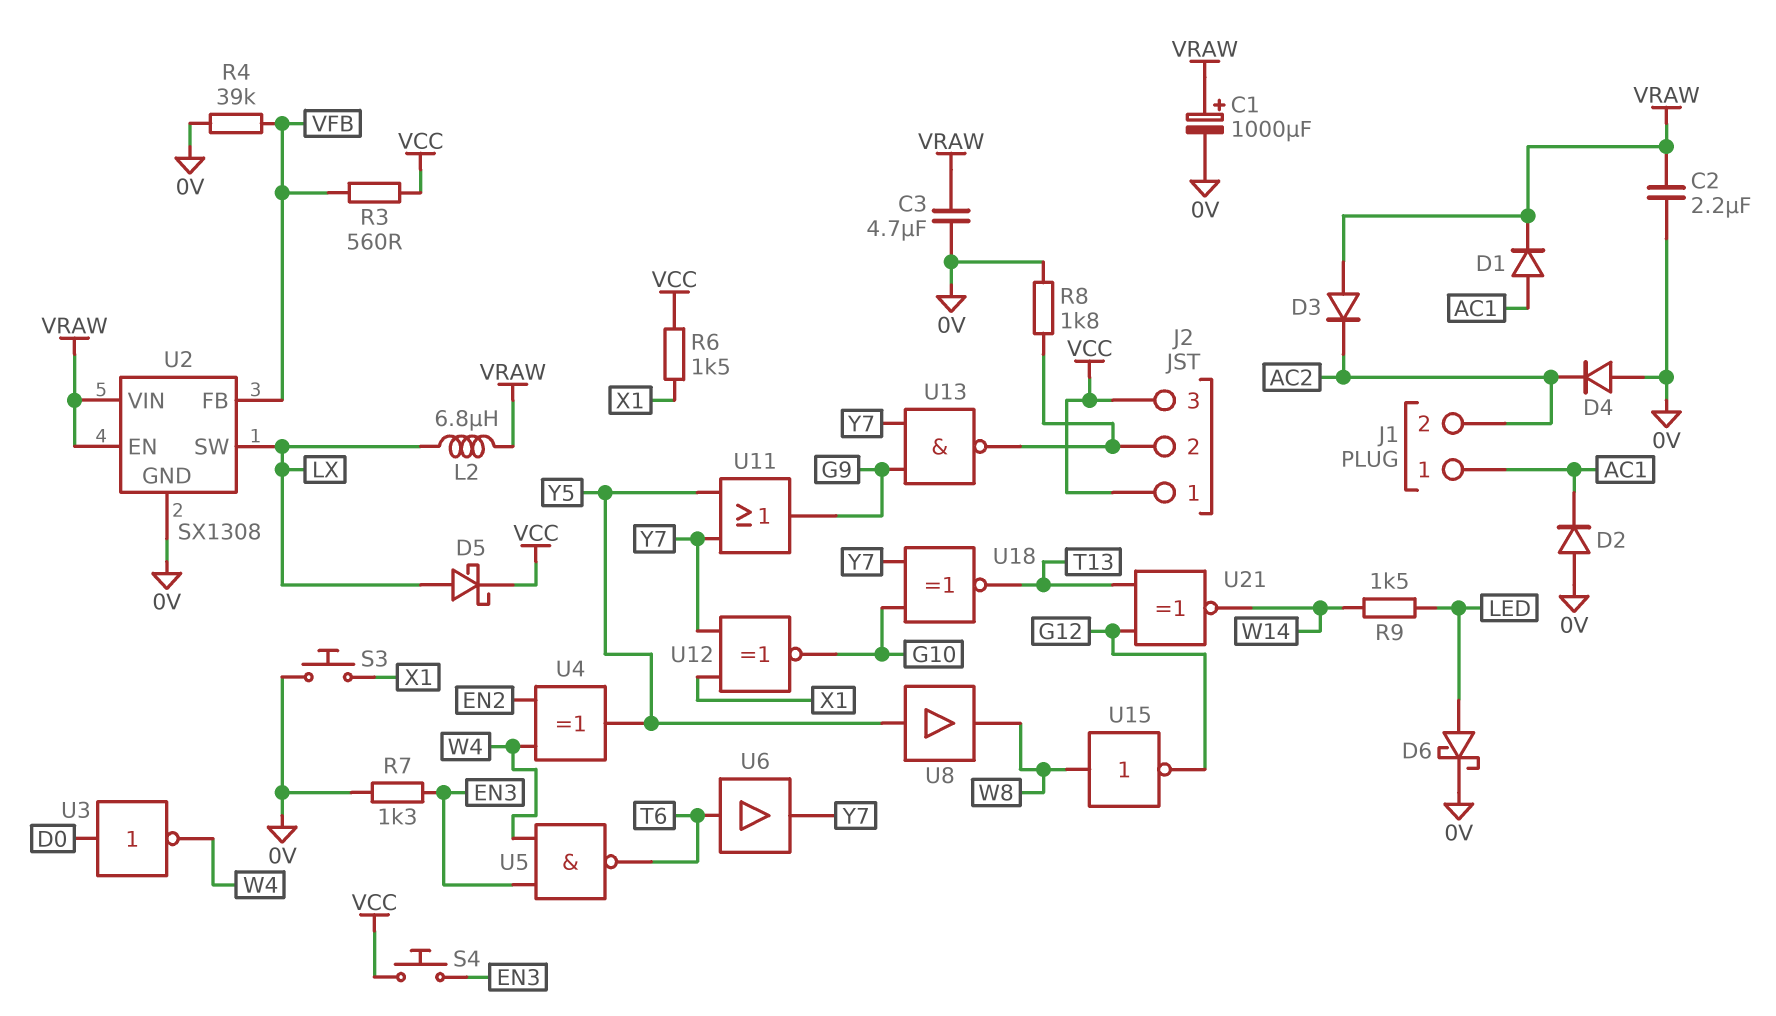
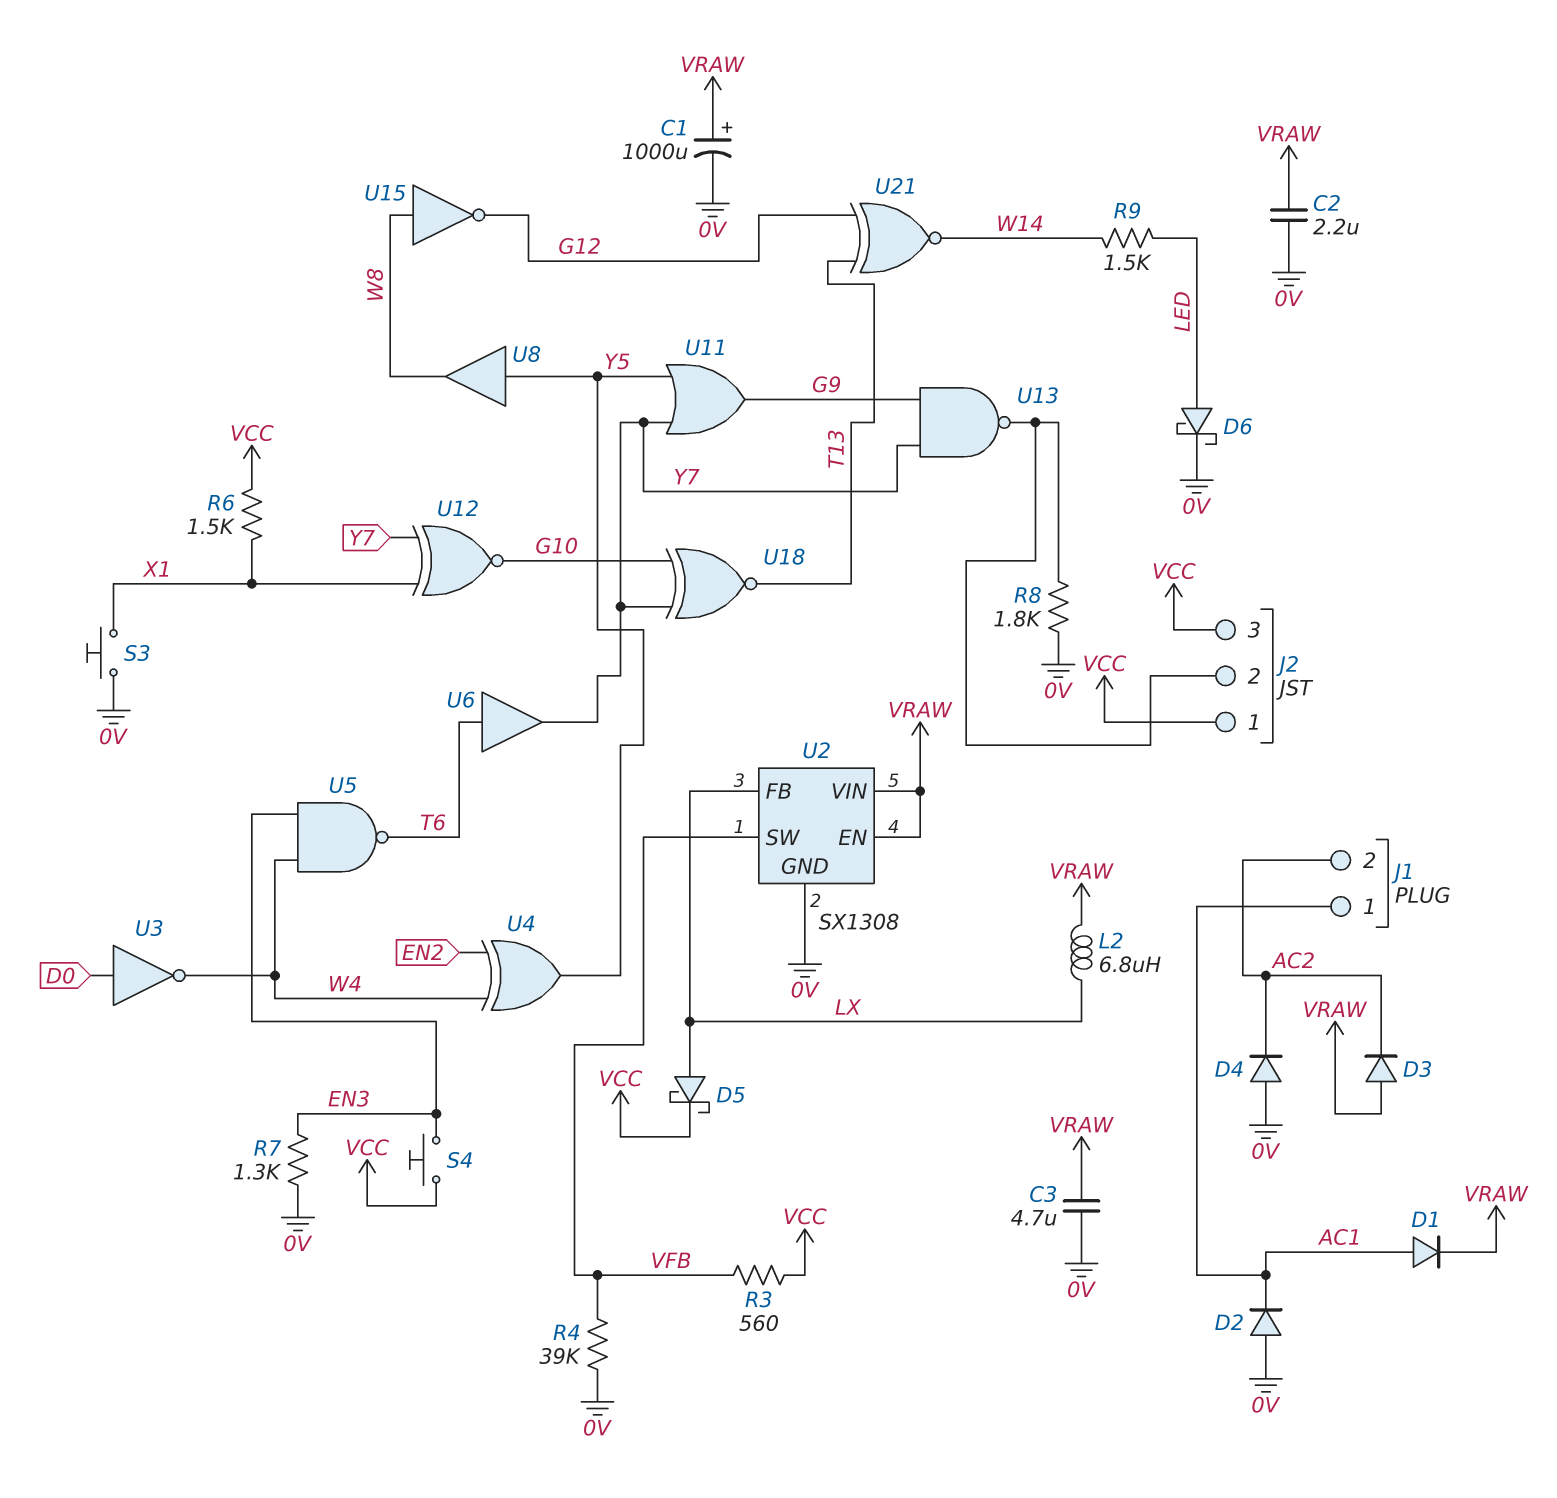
U2 pin FB: VFB -> LX
U2 pin SW: LX -> VFB

